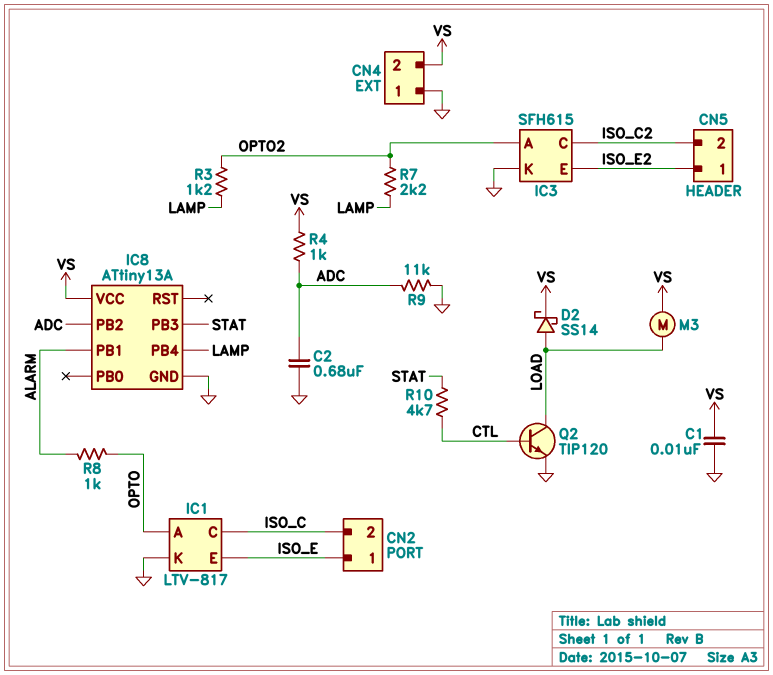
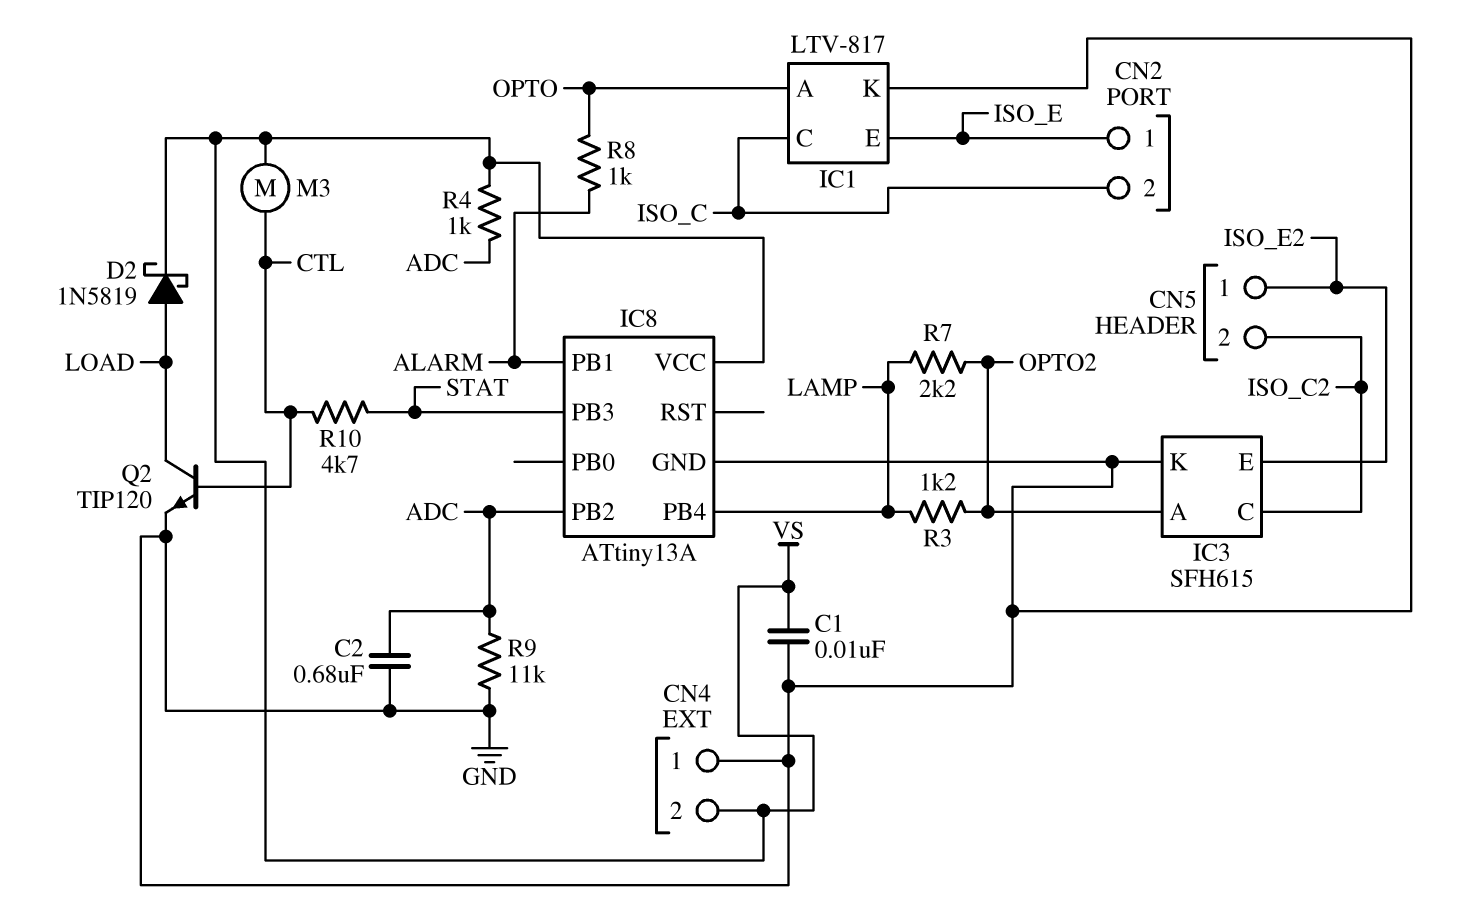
D2: schottky SS14 (A LOAD, K VS) -> schottky 1N5819 (A LOAD, K VS)
M3: motor (LOAD, VS) -> motor (CTL, VS)

